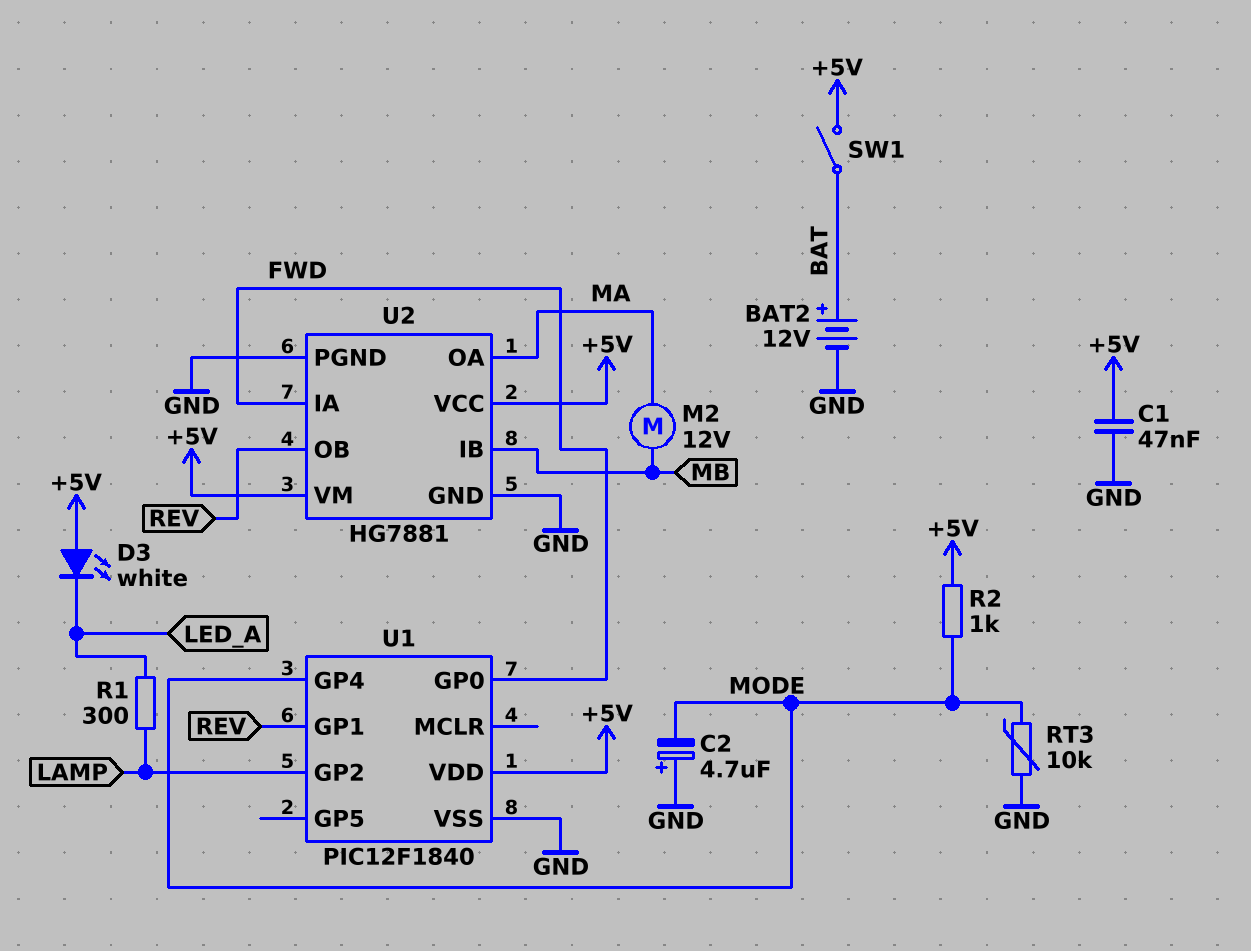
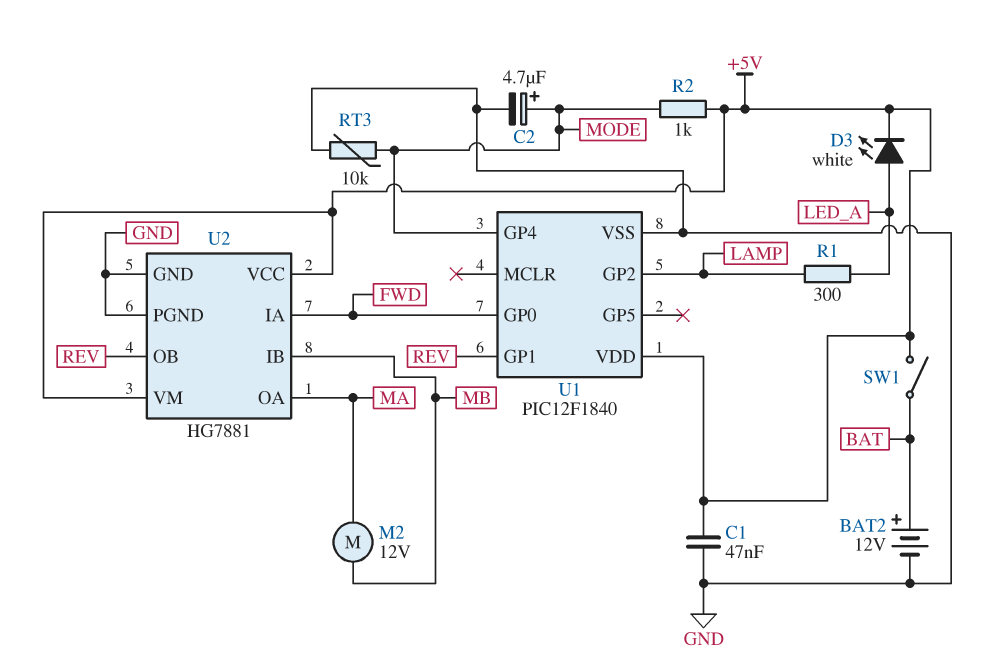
C2: 4.7uF (plus GND, minus MODE) -> 4.7uF (plus MODE, minus GND)
D3: LED white (A +5V, K LED_A) -> LED white (A LED_A, K +5V)

